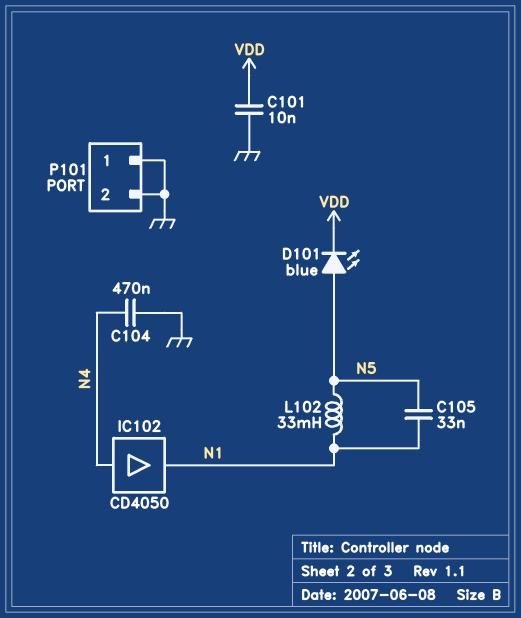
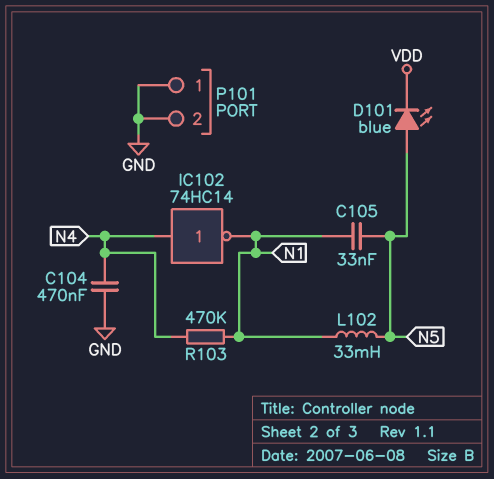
C101: 10nF (GND, VDD) -> none
IC102: buffer CD4050 (in N4, out N1) -> NOT 74HC14 (in N4, out N1)
R103: none -> 470k (N1, N4)

